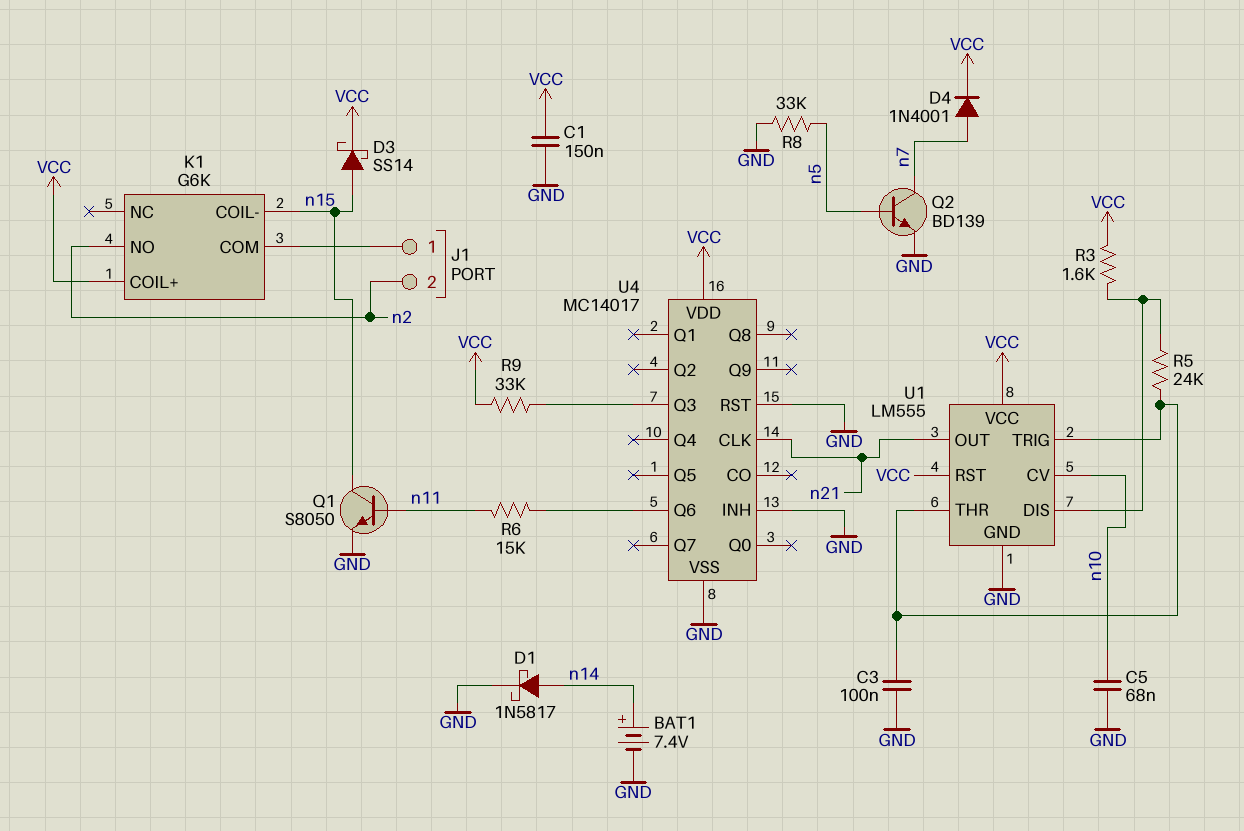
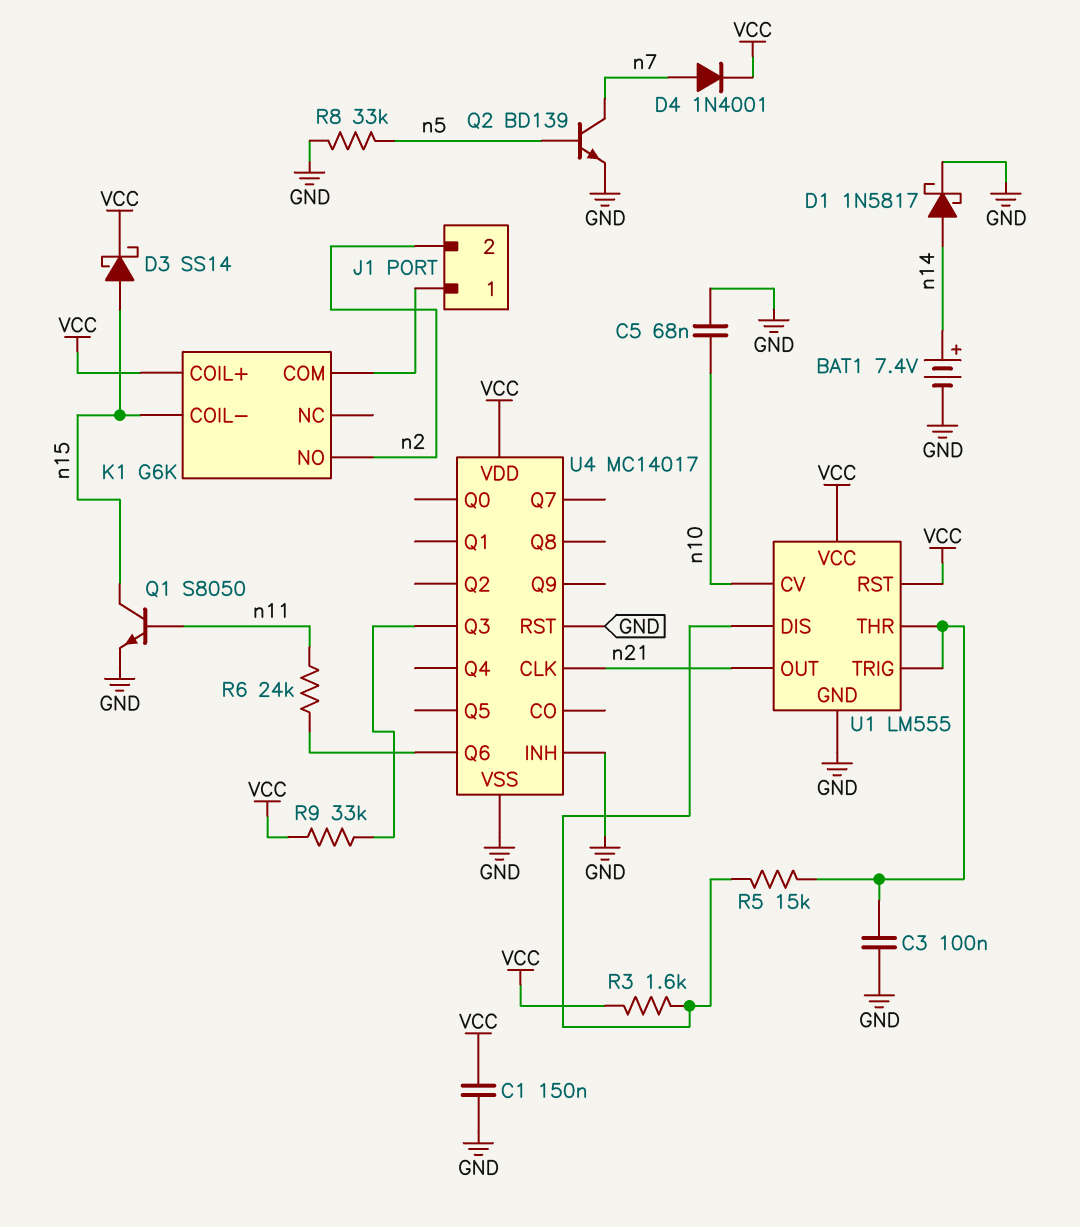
R5: 24k (U1/DIS, U1/THR) -> 15k (U1/DIS, U1/THR)
R6: 15k (U4/Q6, n11) -> 24k (U4/Q6, n11)

